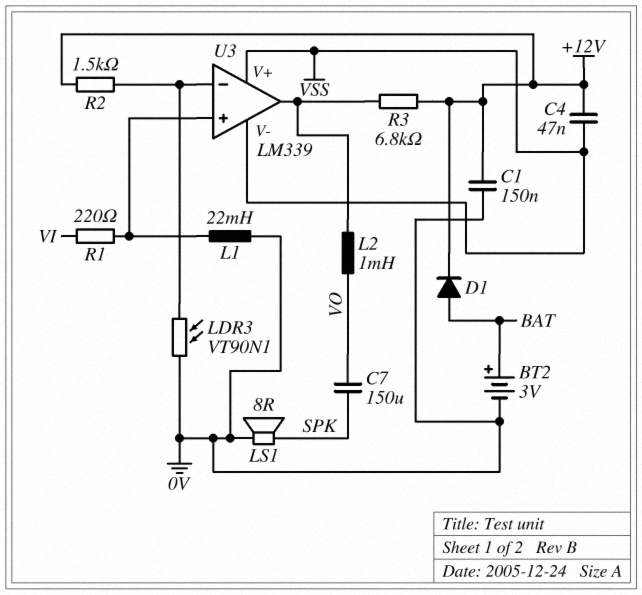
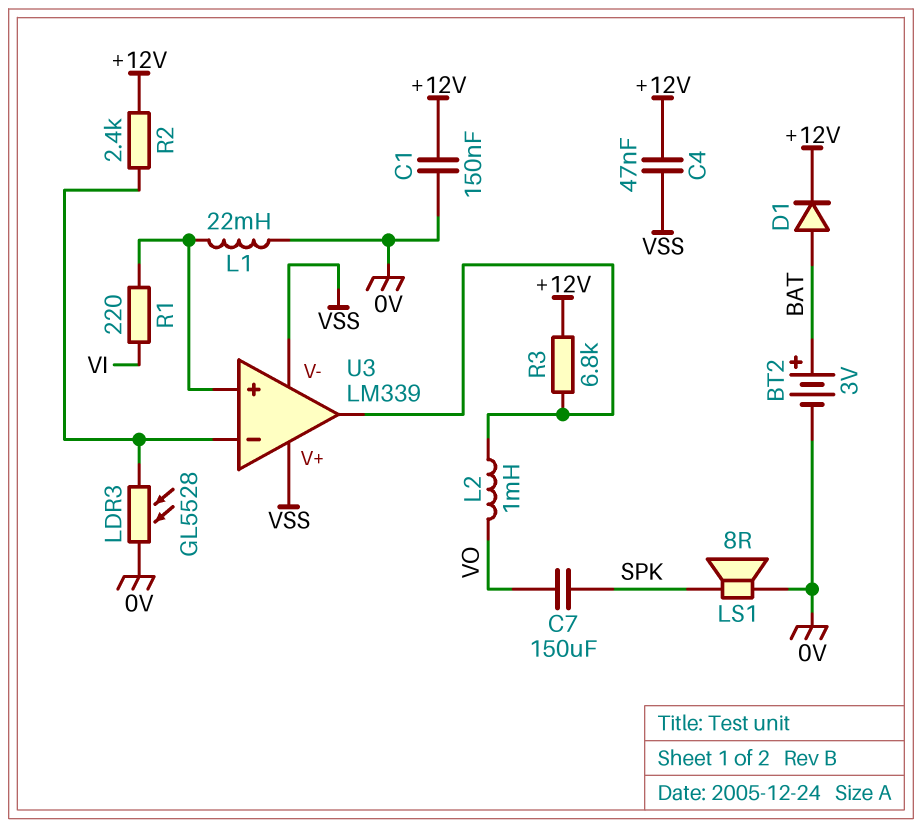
LDR3: VT90N1 (0V, U3/in-) -> GL5528 (0V, U3/in-)
R2: 1.5k (+12V, U3/in-) -> 2.4k (+12V, U3/in-)

